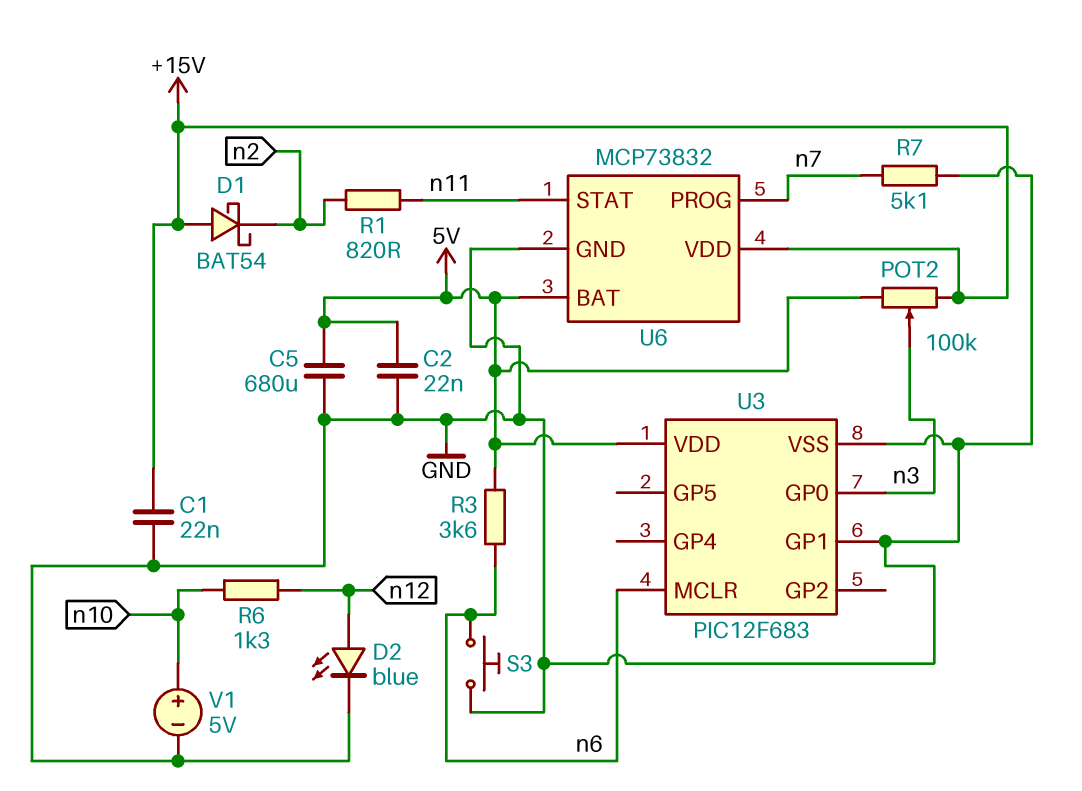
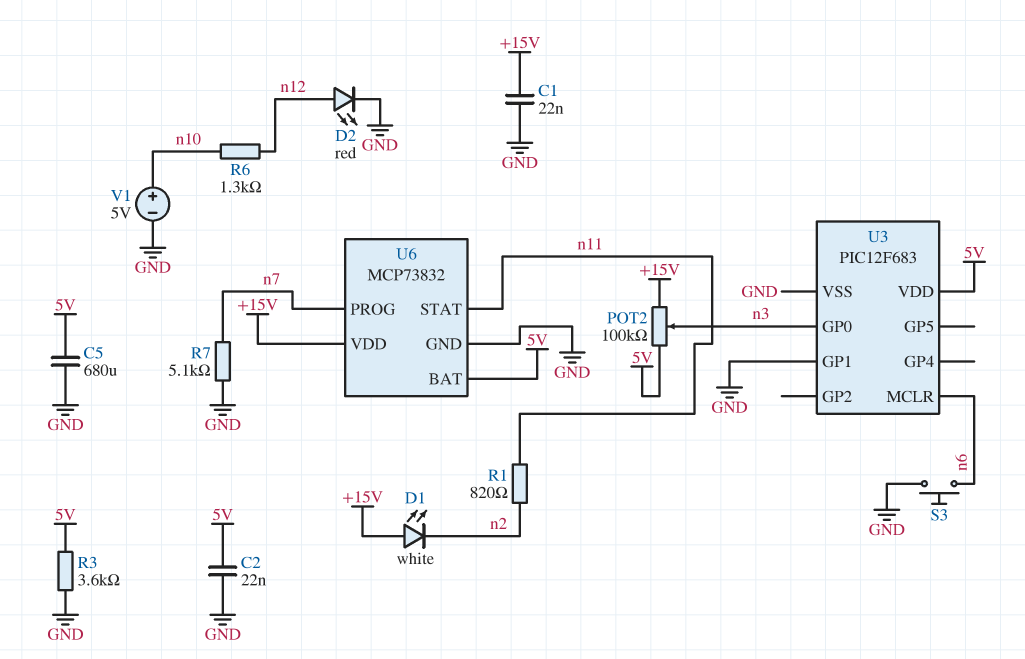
D1: schottky BAT54 (A +15V, K n2) -> LED white (A +15V, K n2)
D2: LED blue (A n12, K GND) -> LED red (A n12, K GND)
R3: 3.6k (5V, n6) -> 3.6k (5V, GND)

